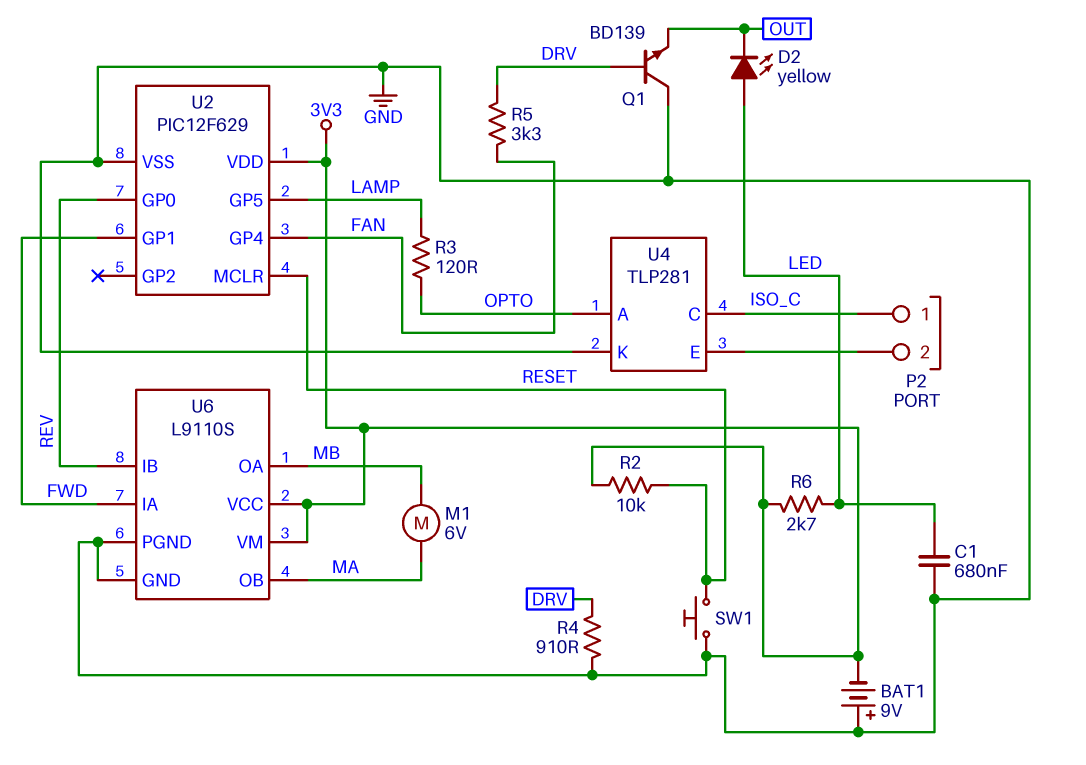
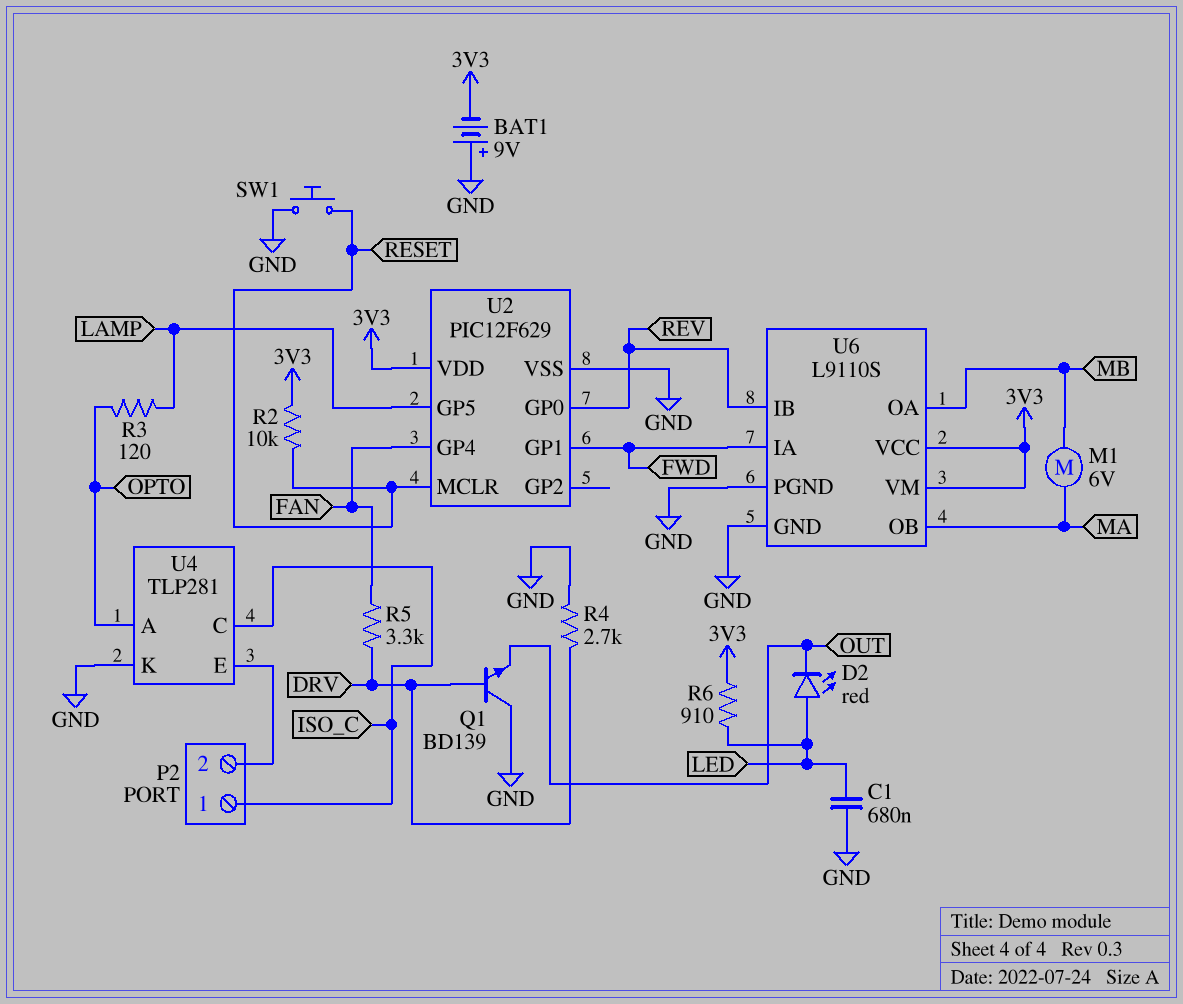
D2: LED yellow (A LED, K OUT) -> LED red (A LED, K OUT)
R4: 910 (DRV, GND) -> 2.7k (DRV, GND)
R6: 2.7k (3V3, LED) -> 910 (3V3, LED)

